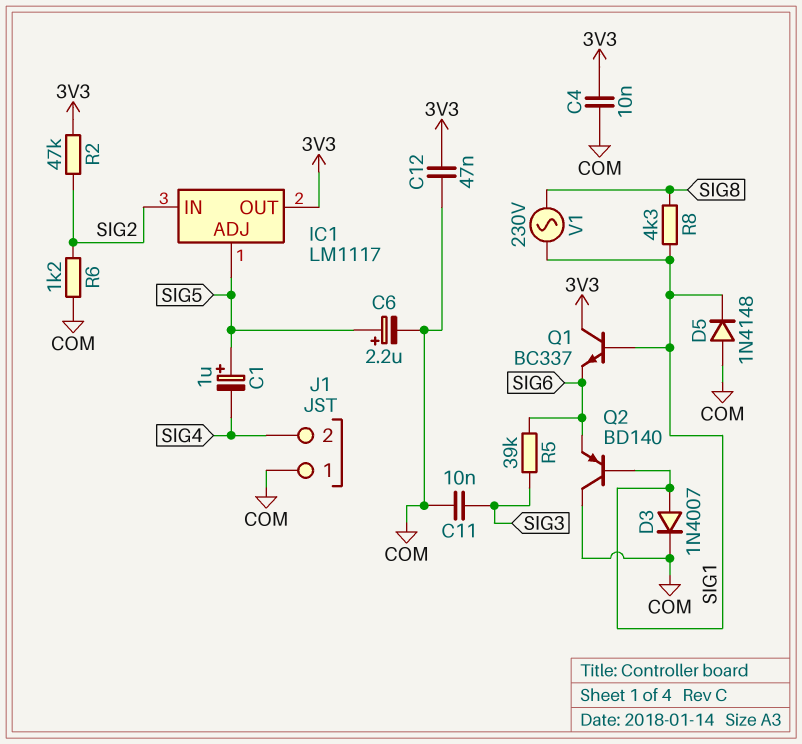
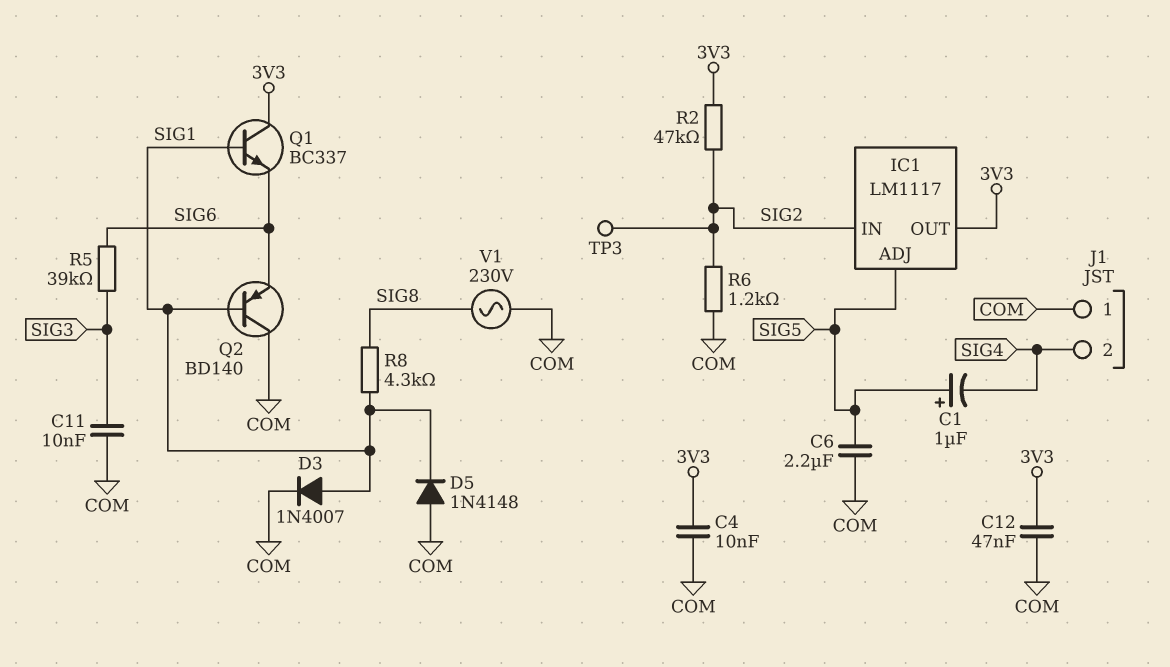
C6: 2.2uF (plus SIG5, minus COM) -> 2.2uF (COM, SIG5)
TP3: none -> test point (SIG2)
V1: AC 230V (SIG1, SIG8) -> AC 230V (COM, SIG8)

